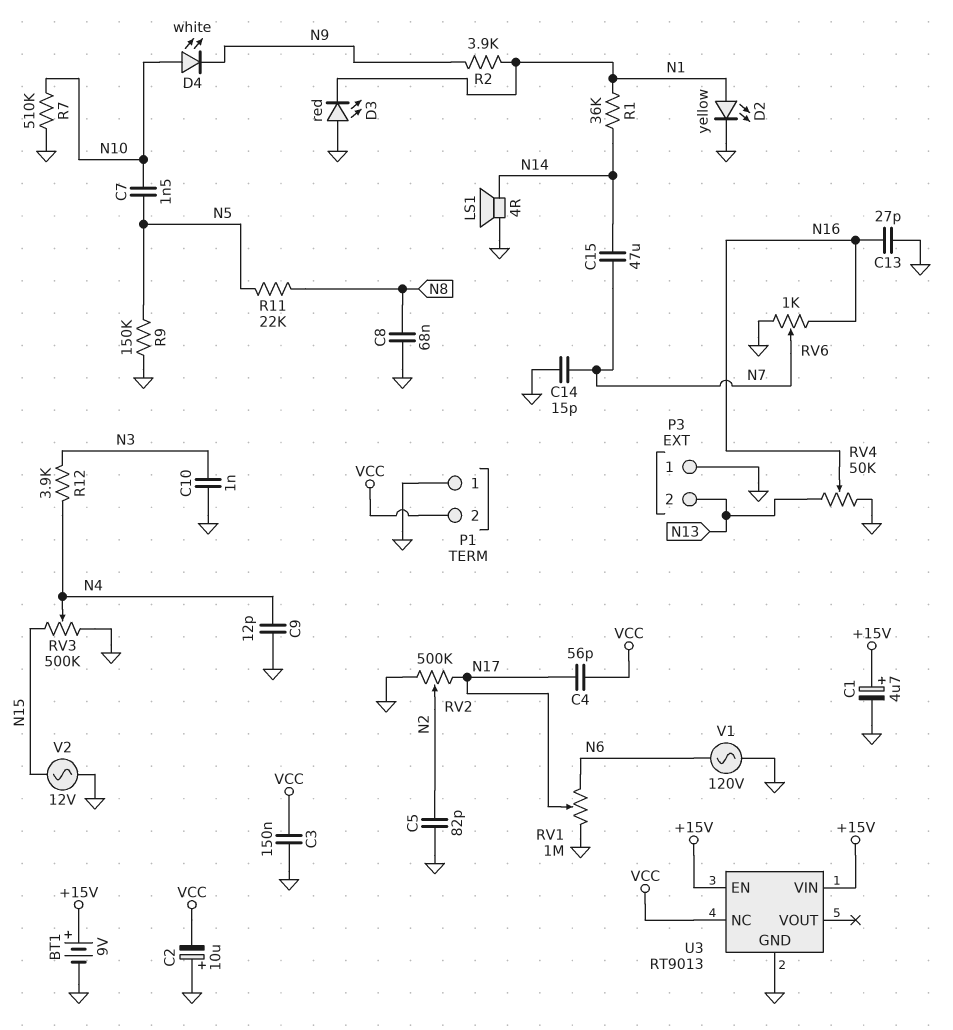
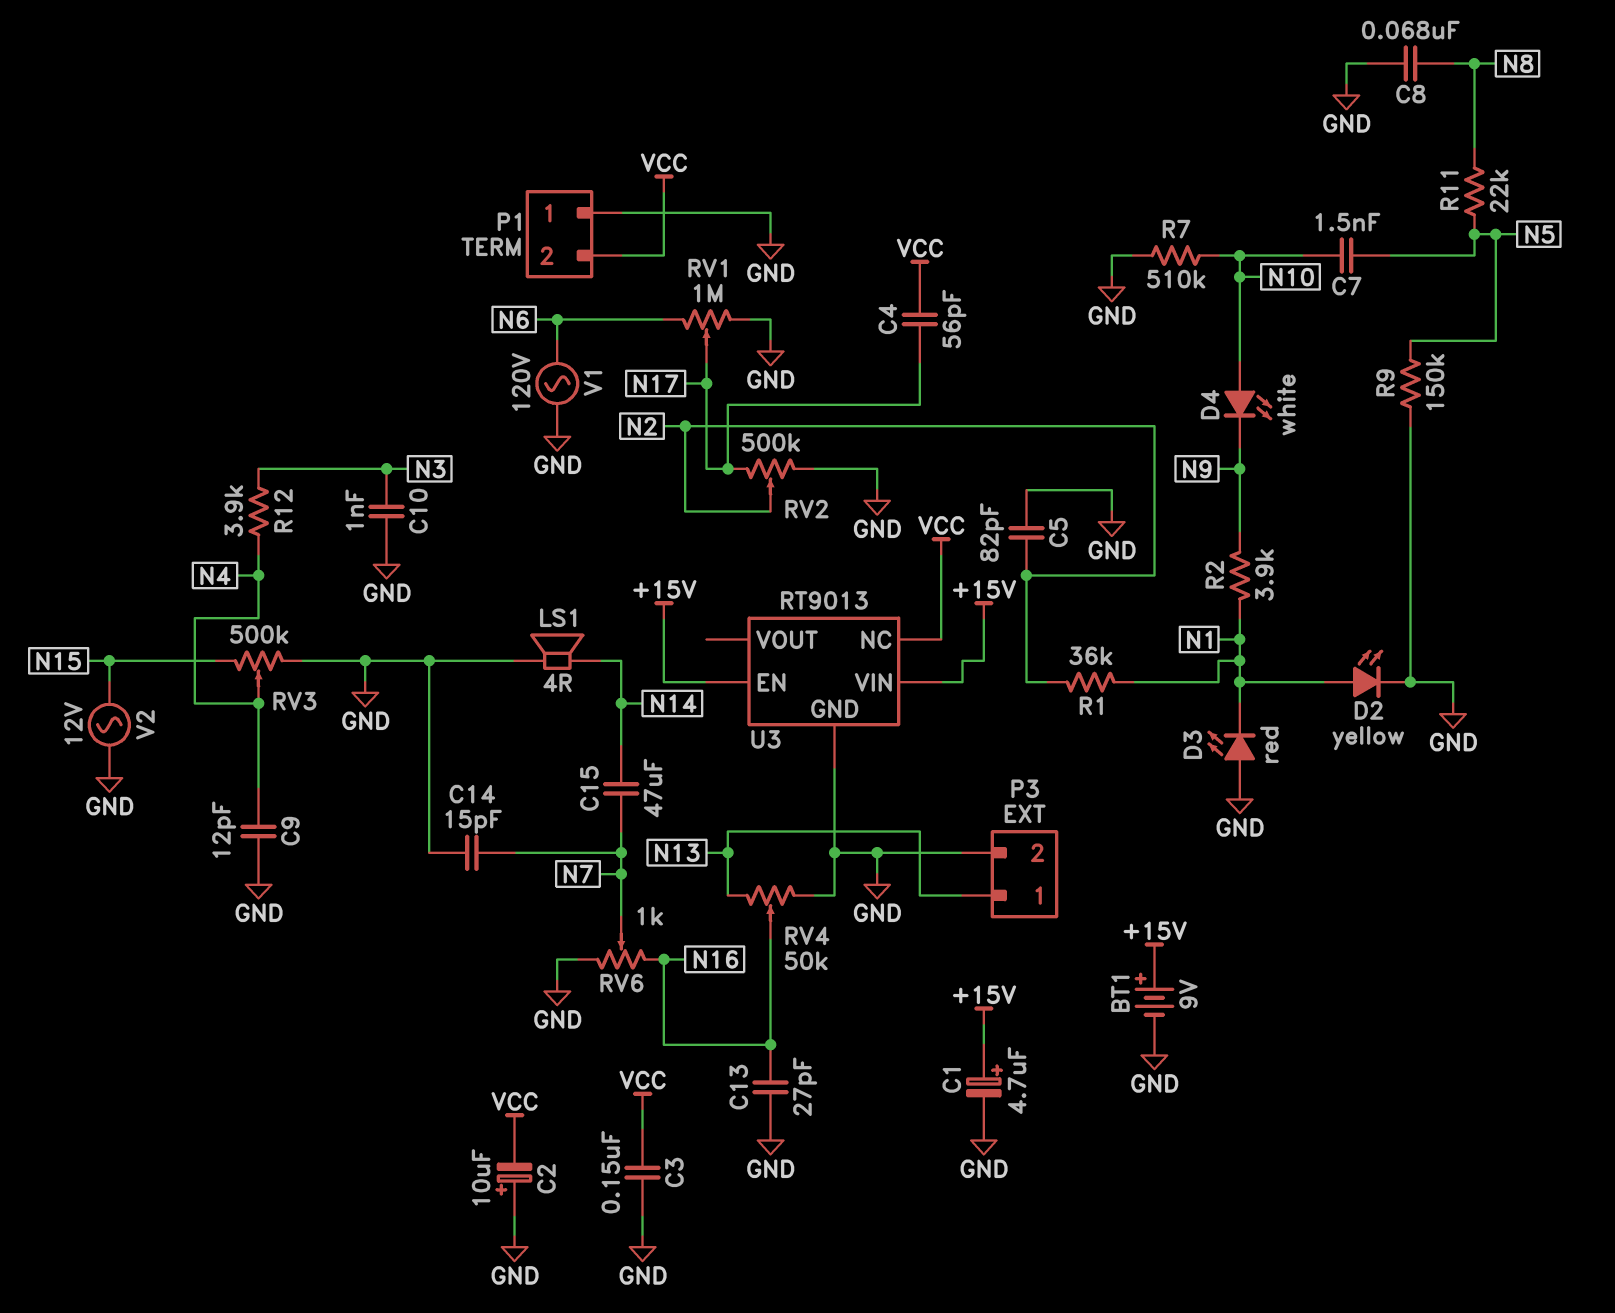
P3 pin 1: GND -> N13
P3 pin 2: N13 -> GND
R1: 36k (N1, N14) -> 36k (N1, N2)

